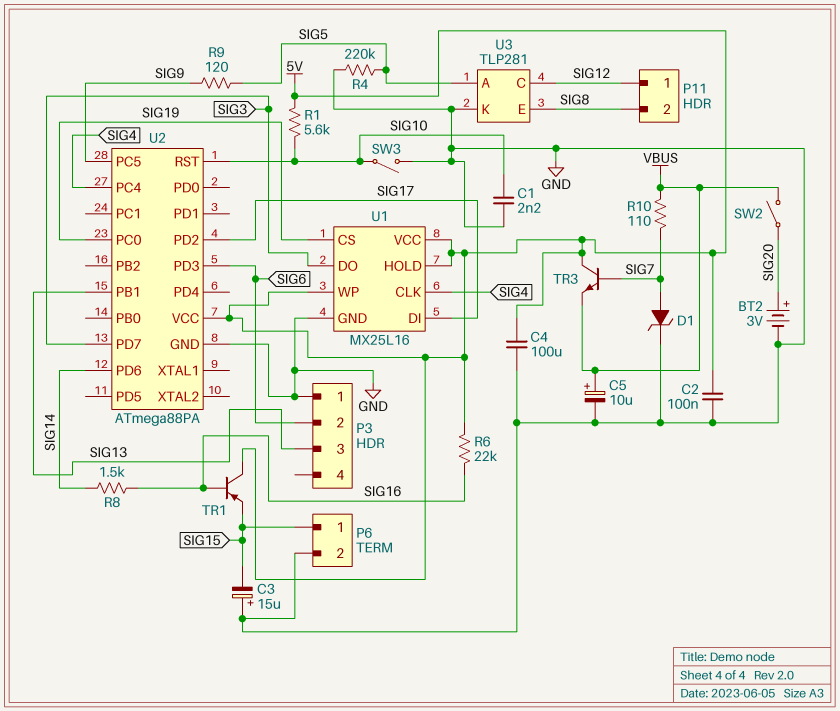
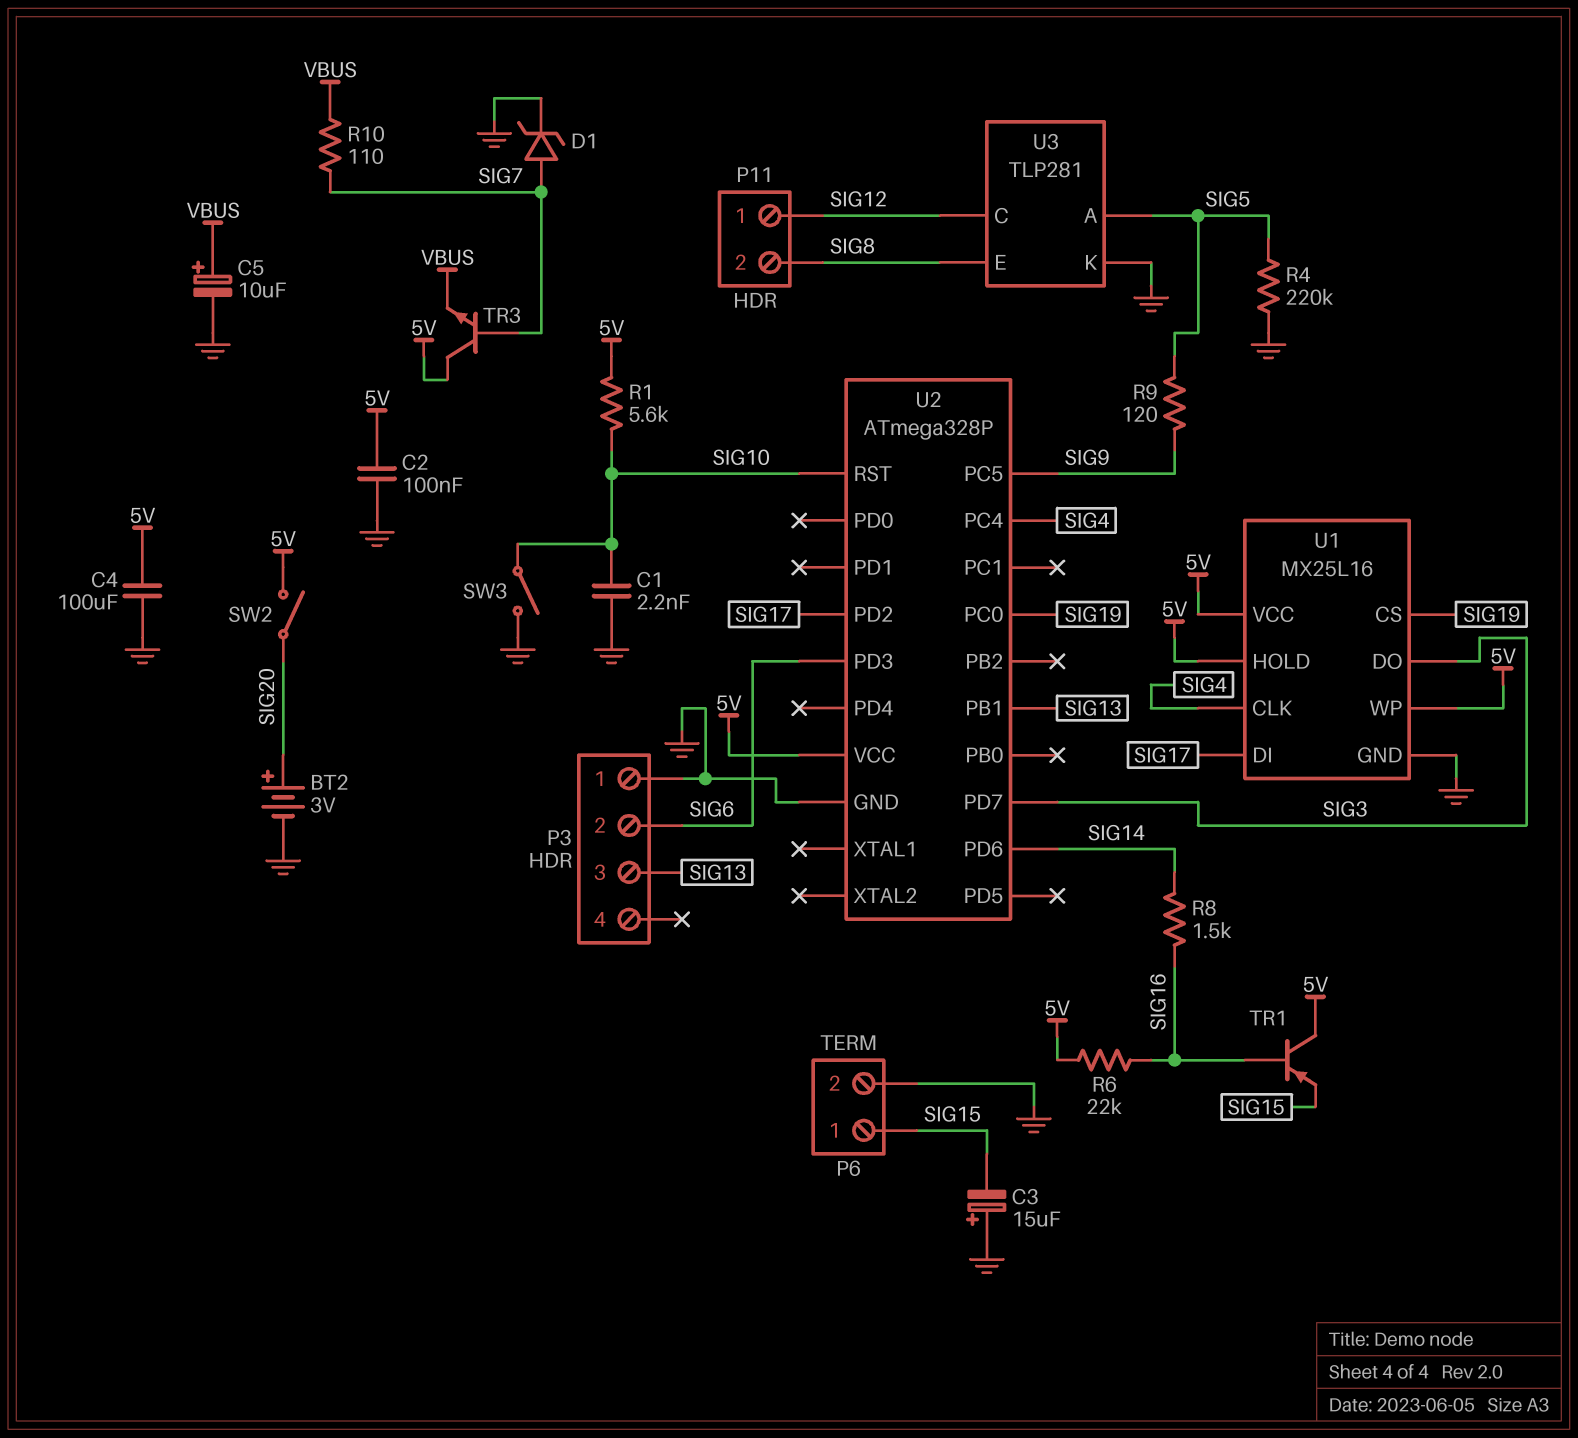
SW2: switch (SIG20, VBUS) -> switch (5V, SIG20)
U2: ATmega88PA -> ATmega328P

